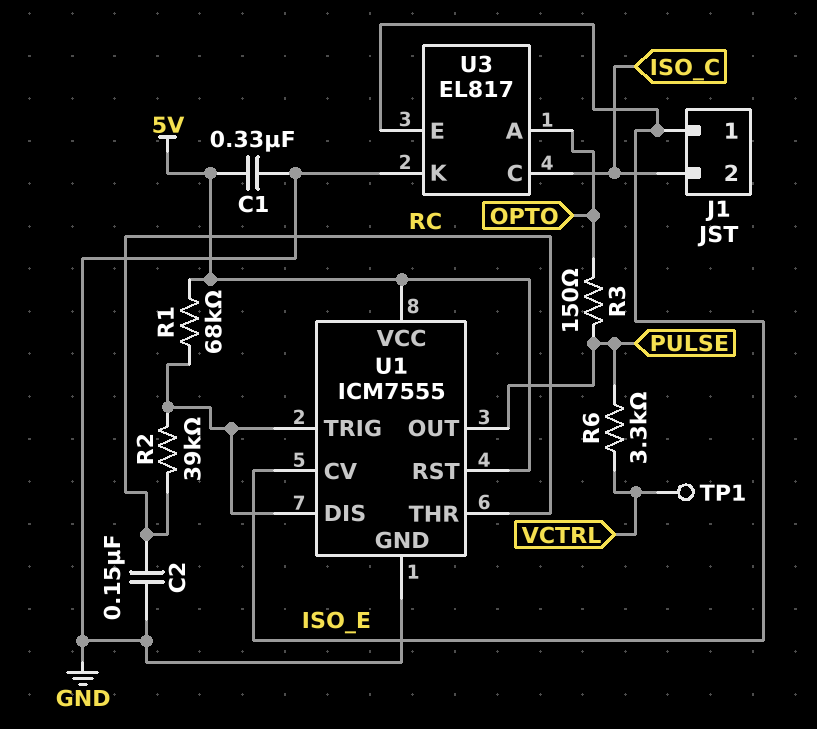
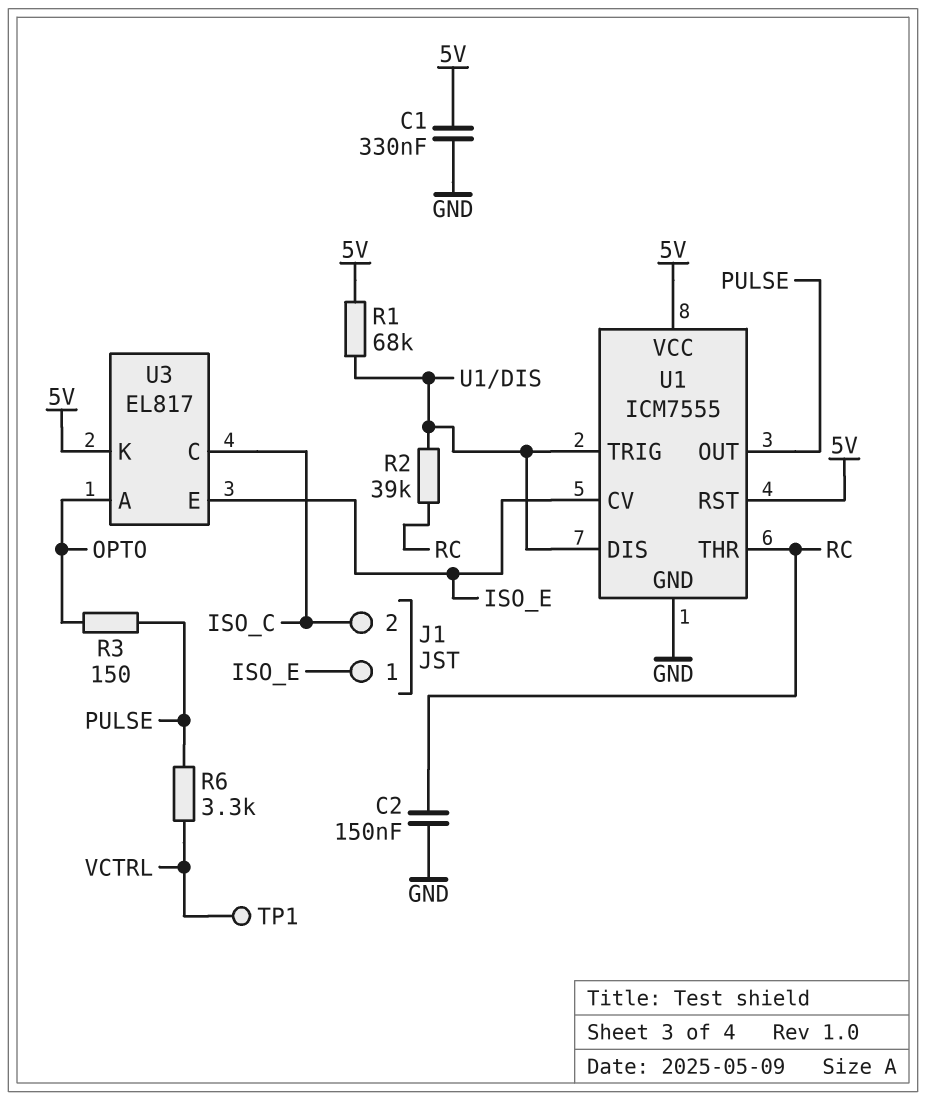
U3 pin K: GND -> 5V

